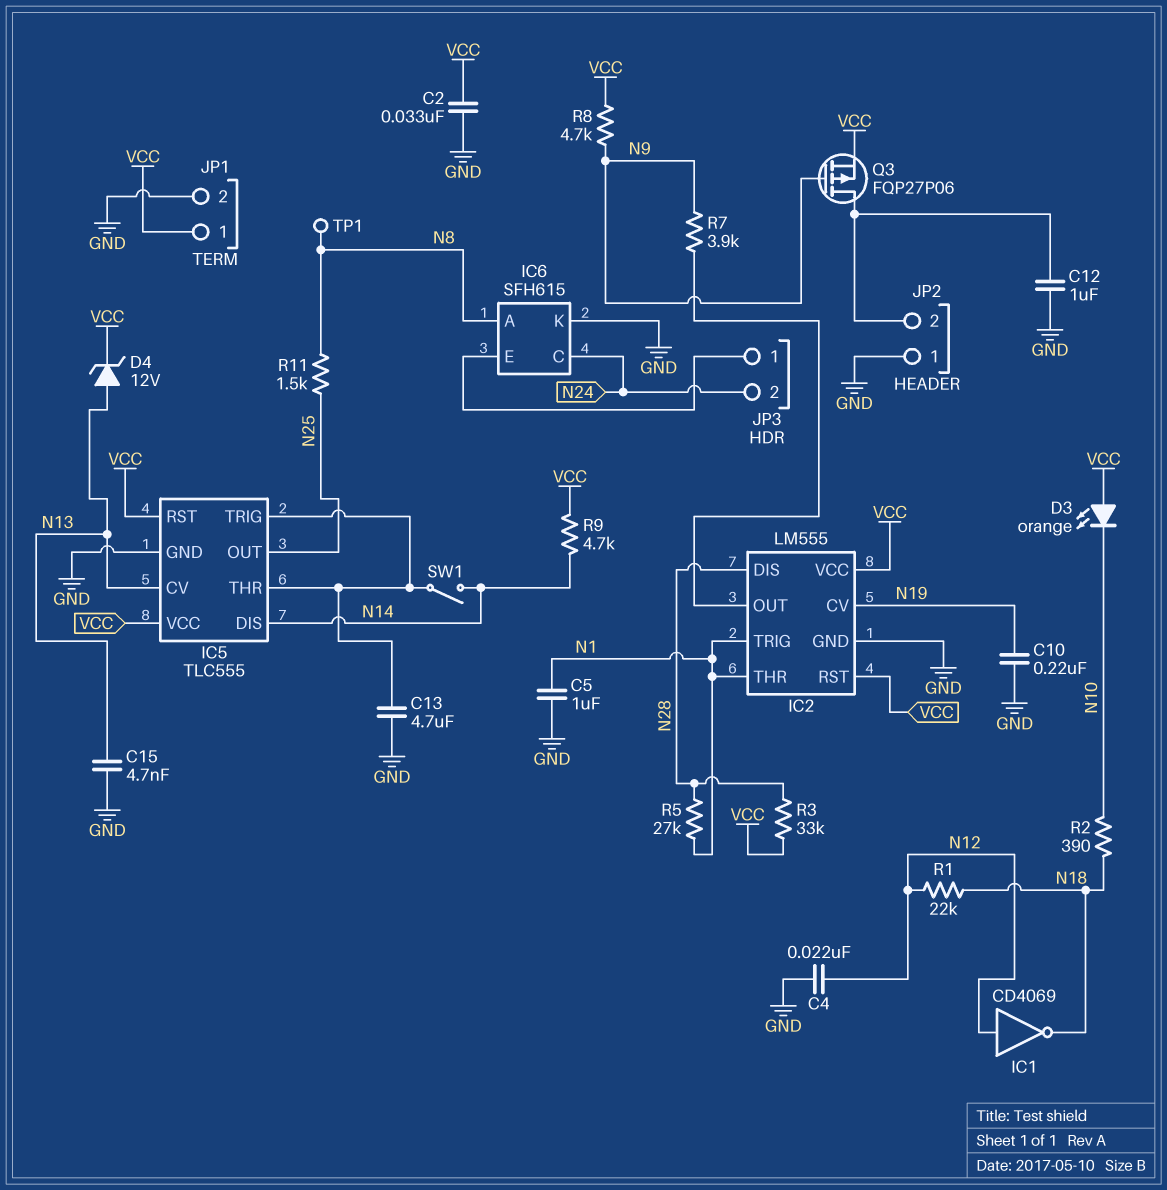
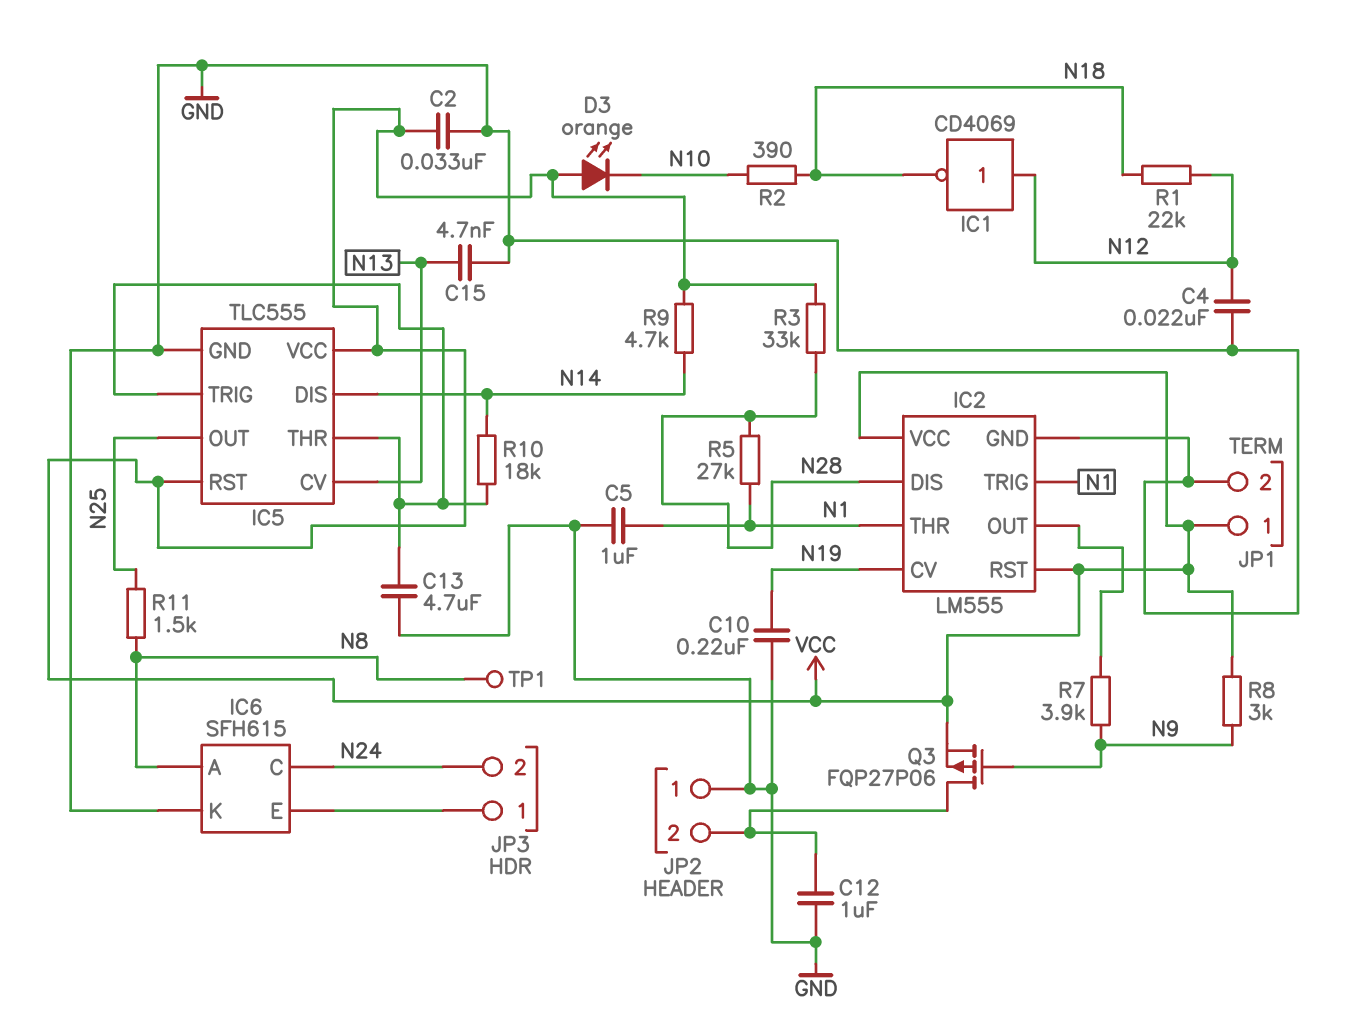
D4: zener 12V (A N13, K VCC) -> none
R8: 4.7k (N9, VCC) -> 3k (N9, VCC)
R10: none -> 18k (IC5/THR, N14)
SW1: switch (IC5/THR, N14) -> none

